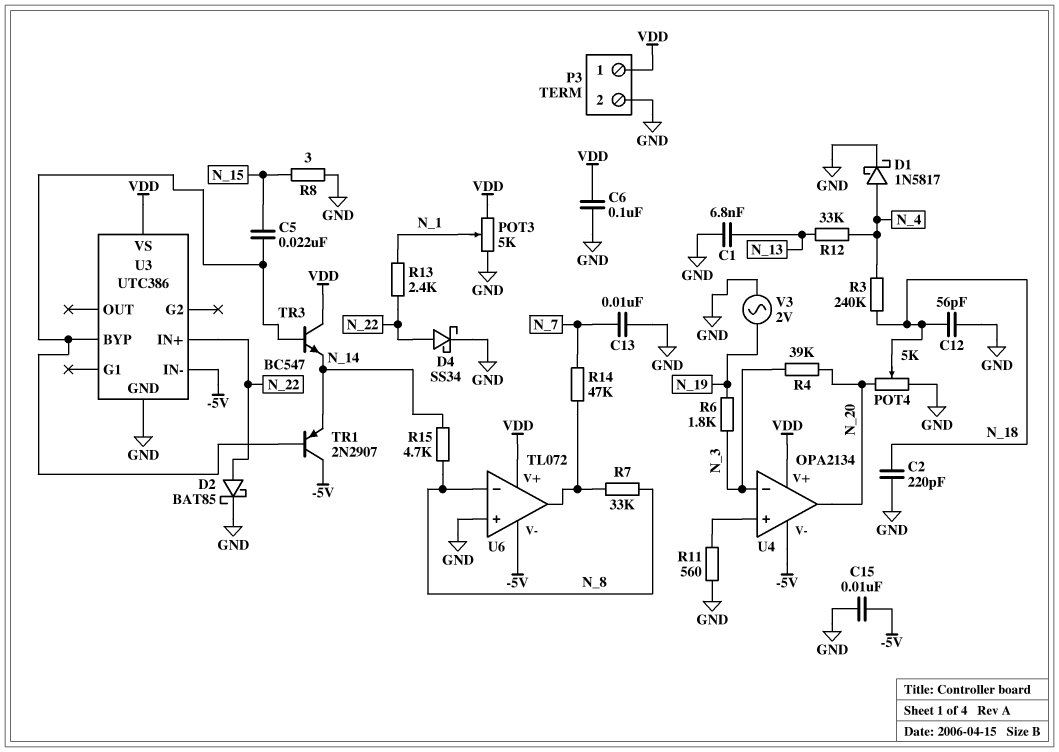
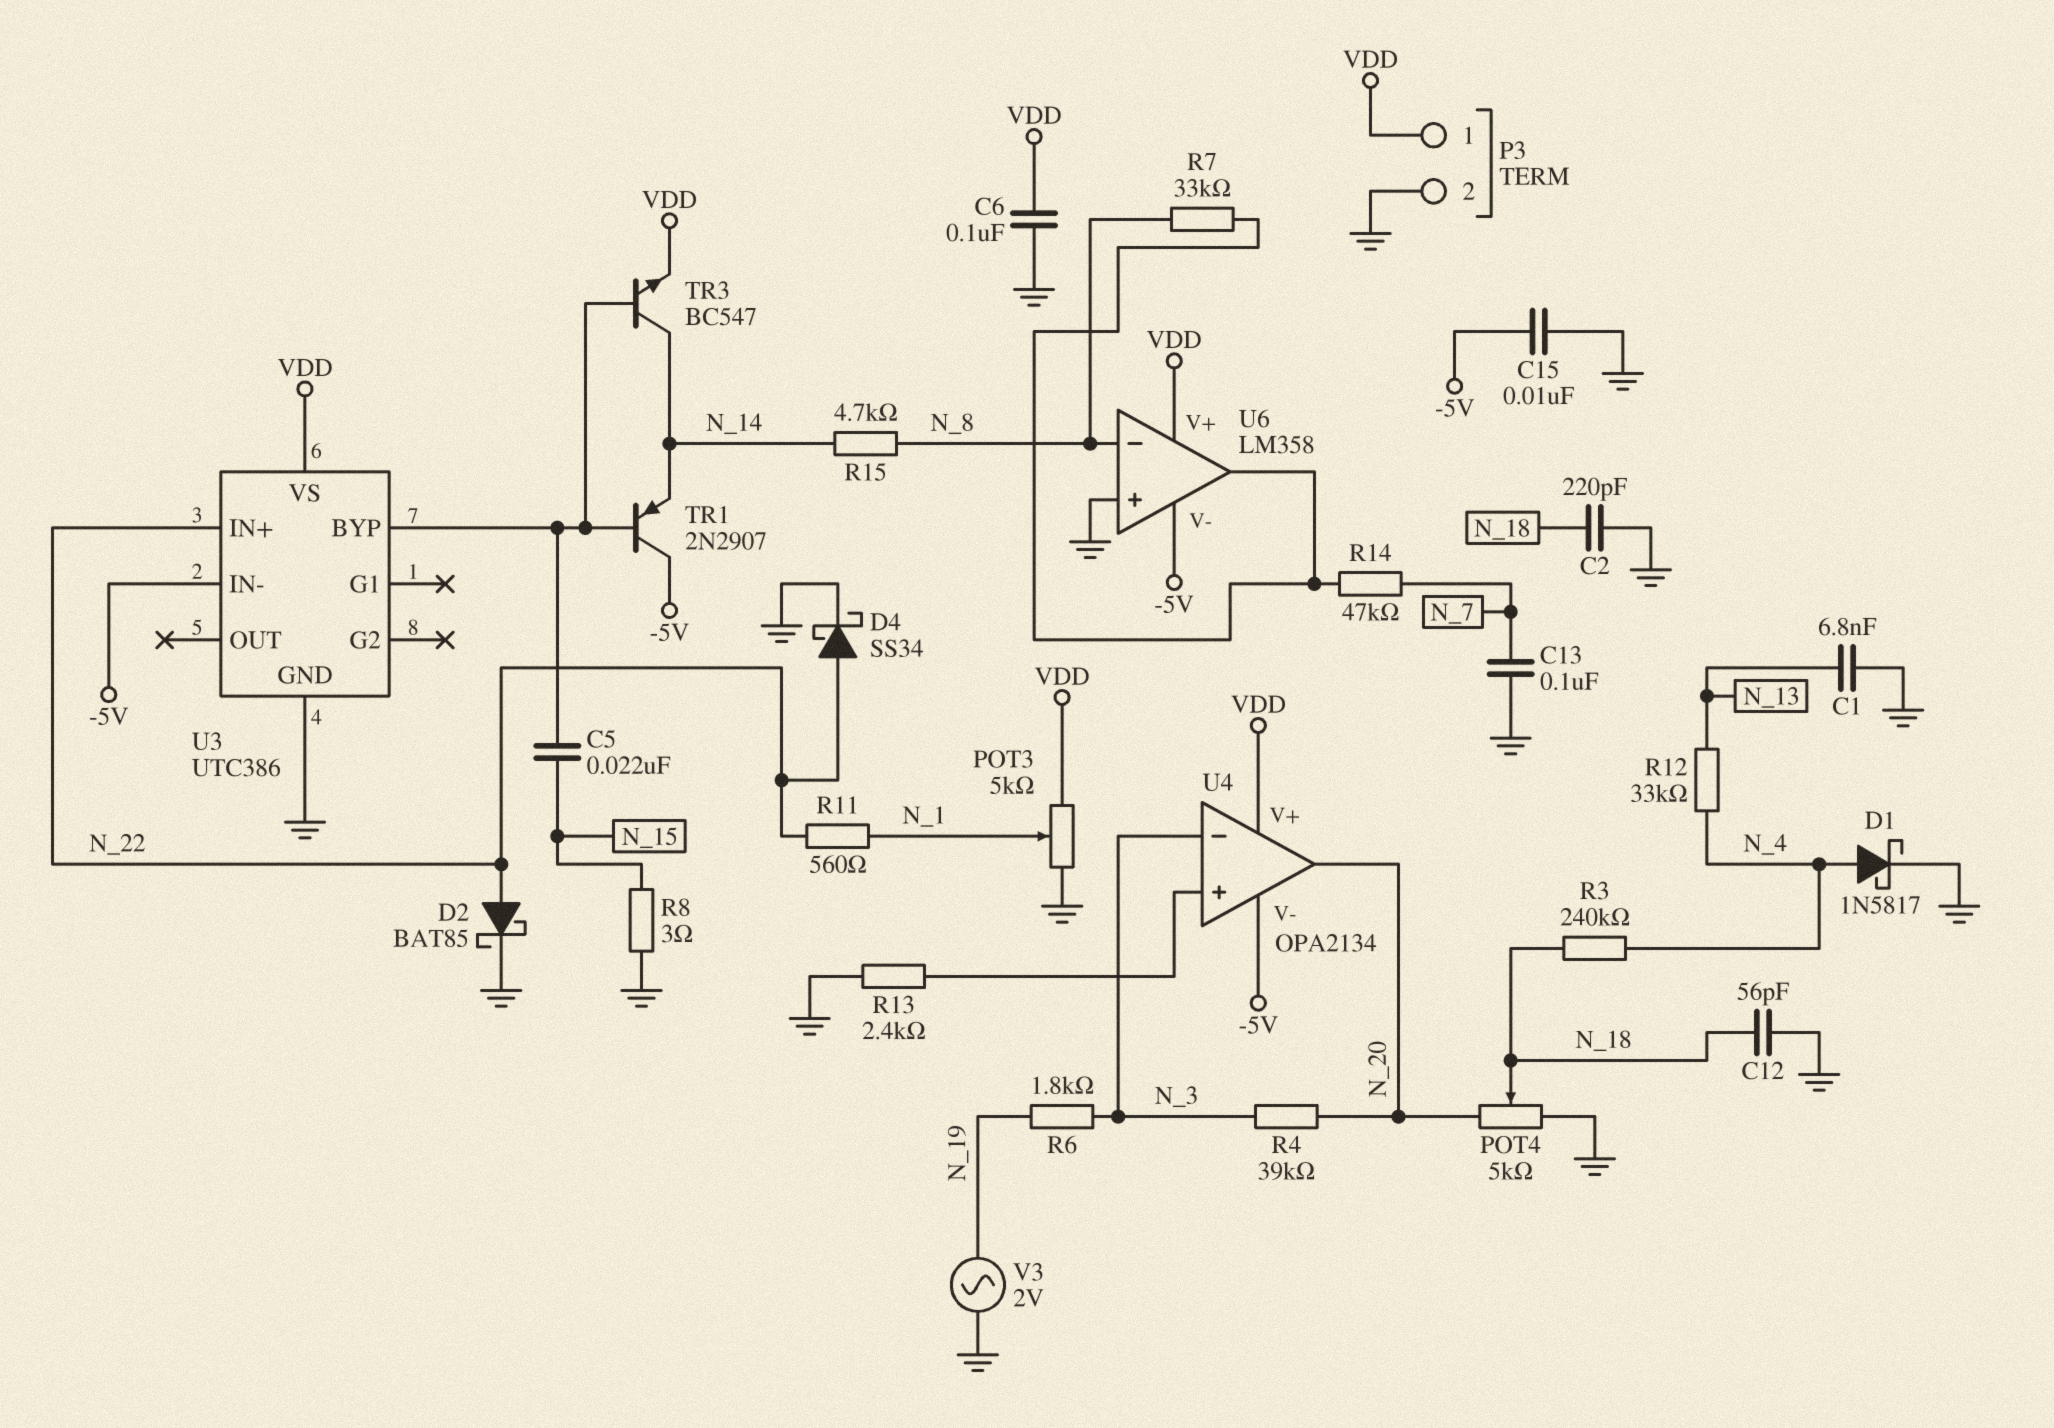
C13: 10nF (GND, N_7) -> 100nF (GND, N_7)
R11: 560 (GND, U4/in+) -> 560 (N_1, N_22)
R13: 2.4k (N_1, N_22) -> 2.4k (GND, U4/in+)
TR3: NPN BC547 (B U3/BYP, C VDD, E N_14) -> NPN BC547 (B U3/BYP, C N_14, E VDD)
U6: TL072 -> LM358

